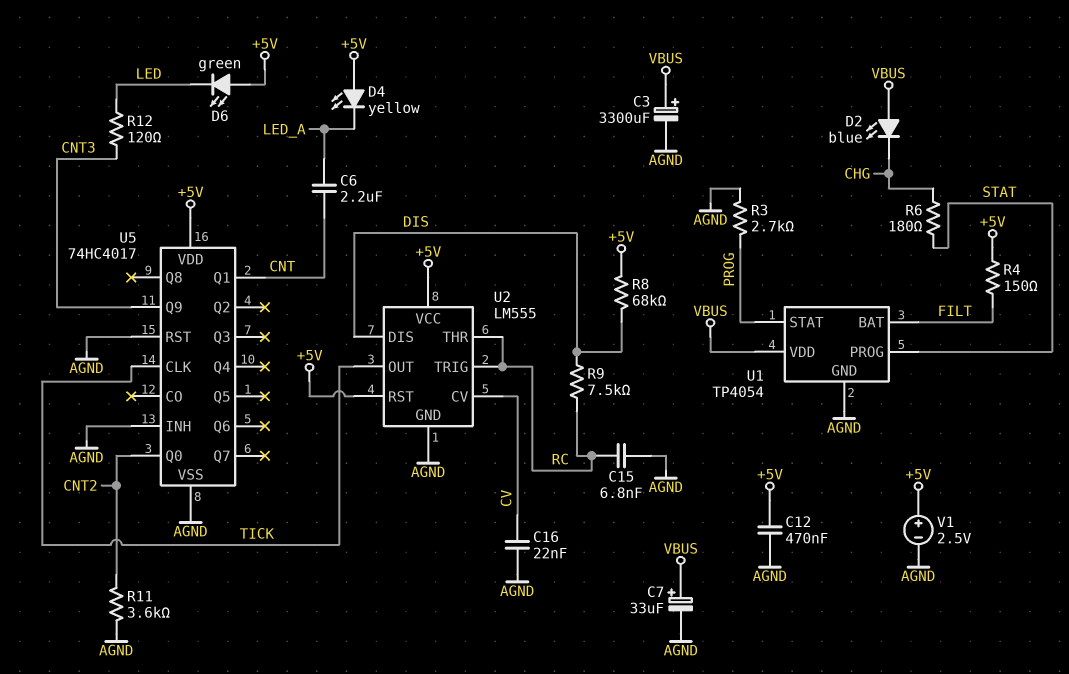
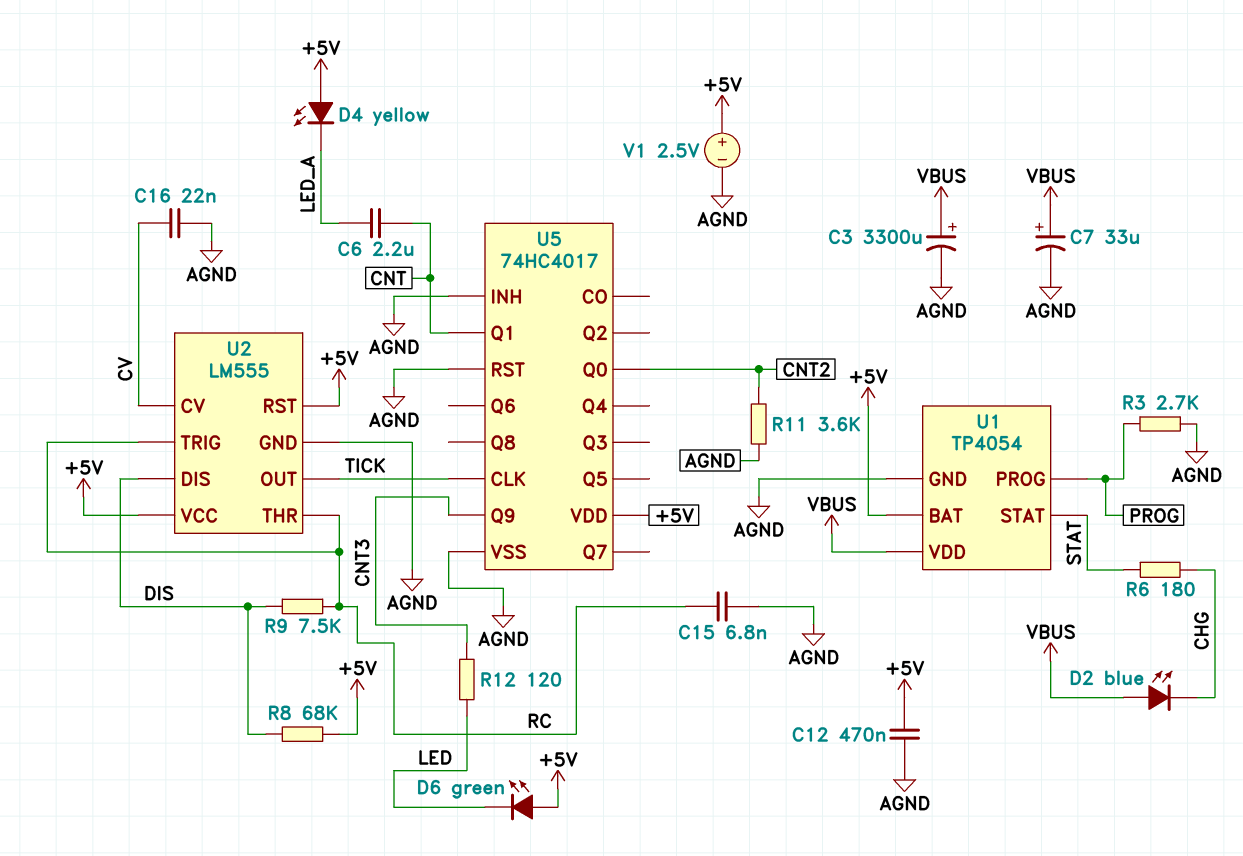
R4: 150 (+5V, FILT) -> none
U1 pin BAT: FILT -> +5V
U1 pin PROG: STAT -> PROG
U1 pin STAT: PROG -> STAT

